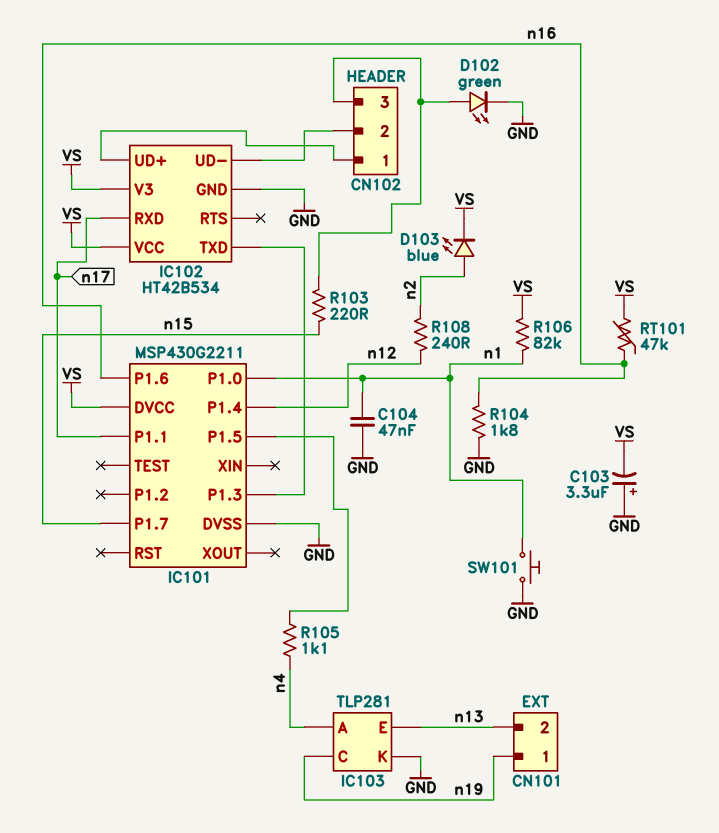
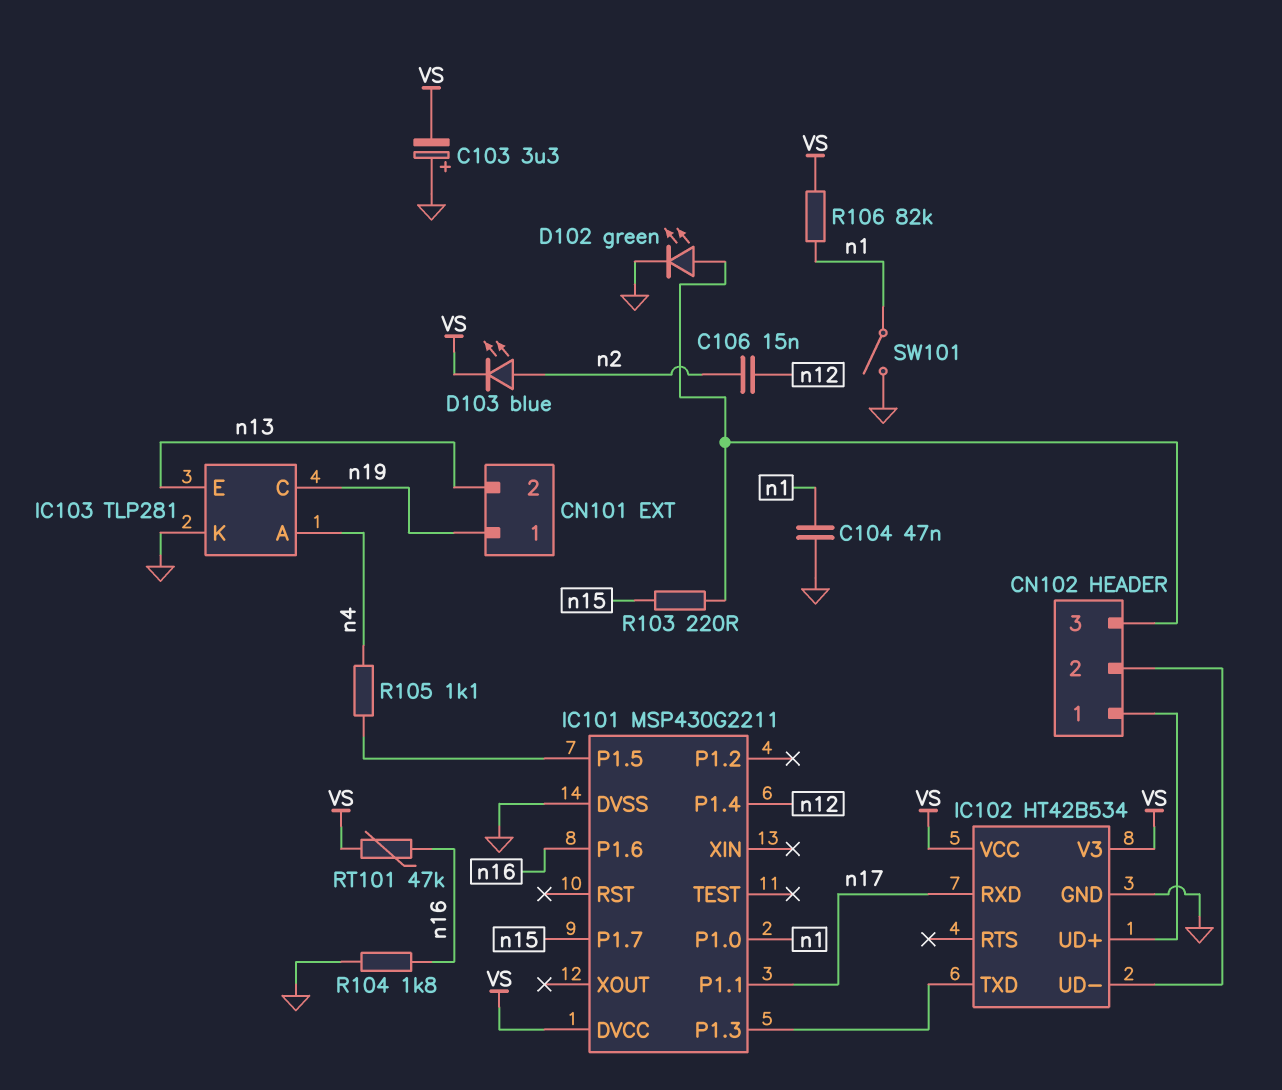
C106: none -> 15nF (n2, n12)
R108: 240 (n2, n12) -> none
SW101: button (GND, n1) -> switch (GND, n1)

